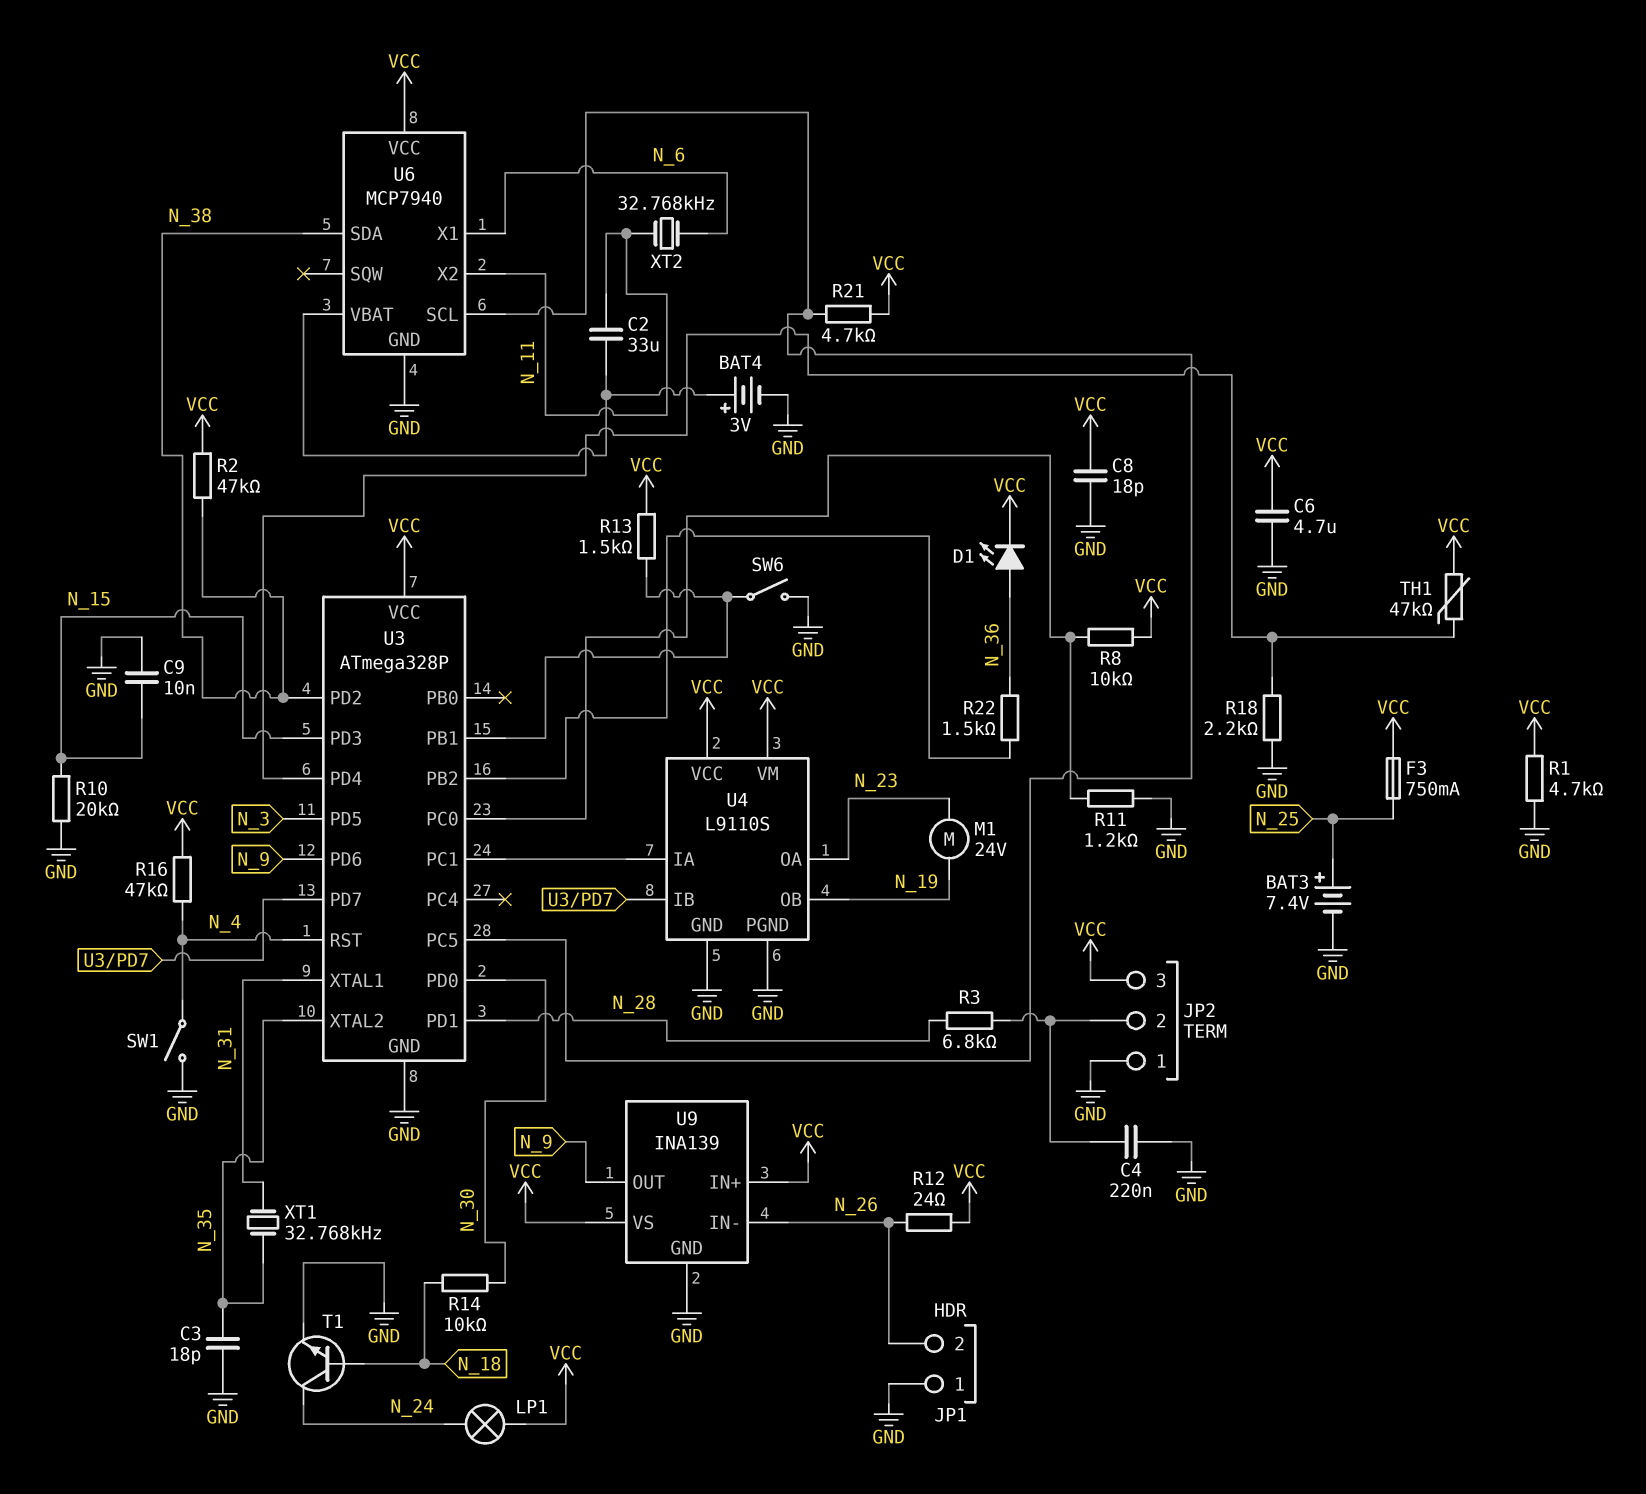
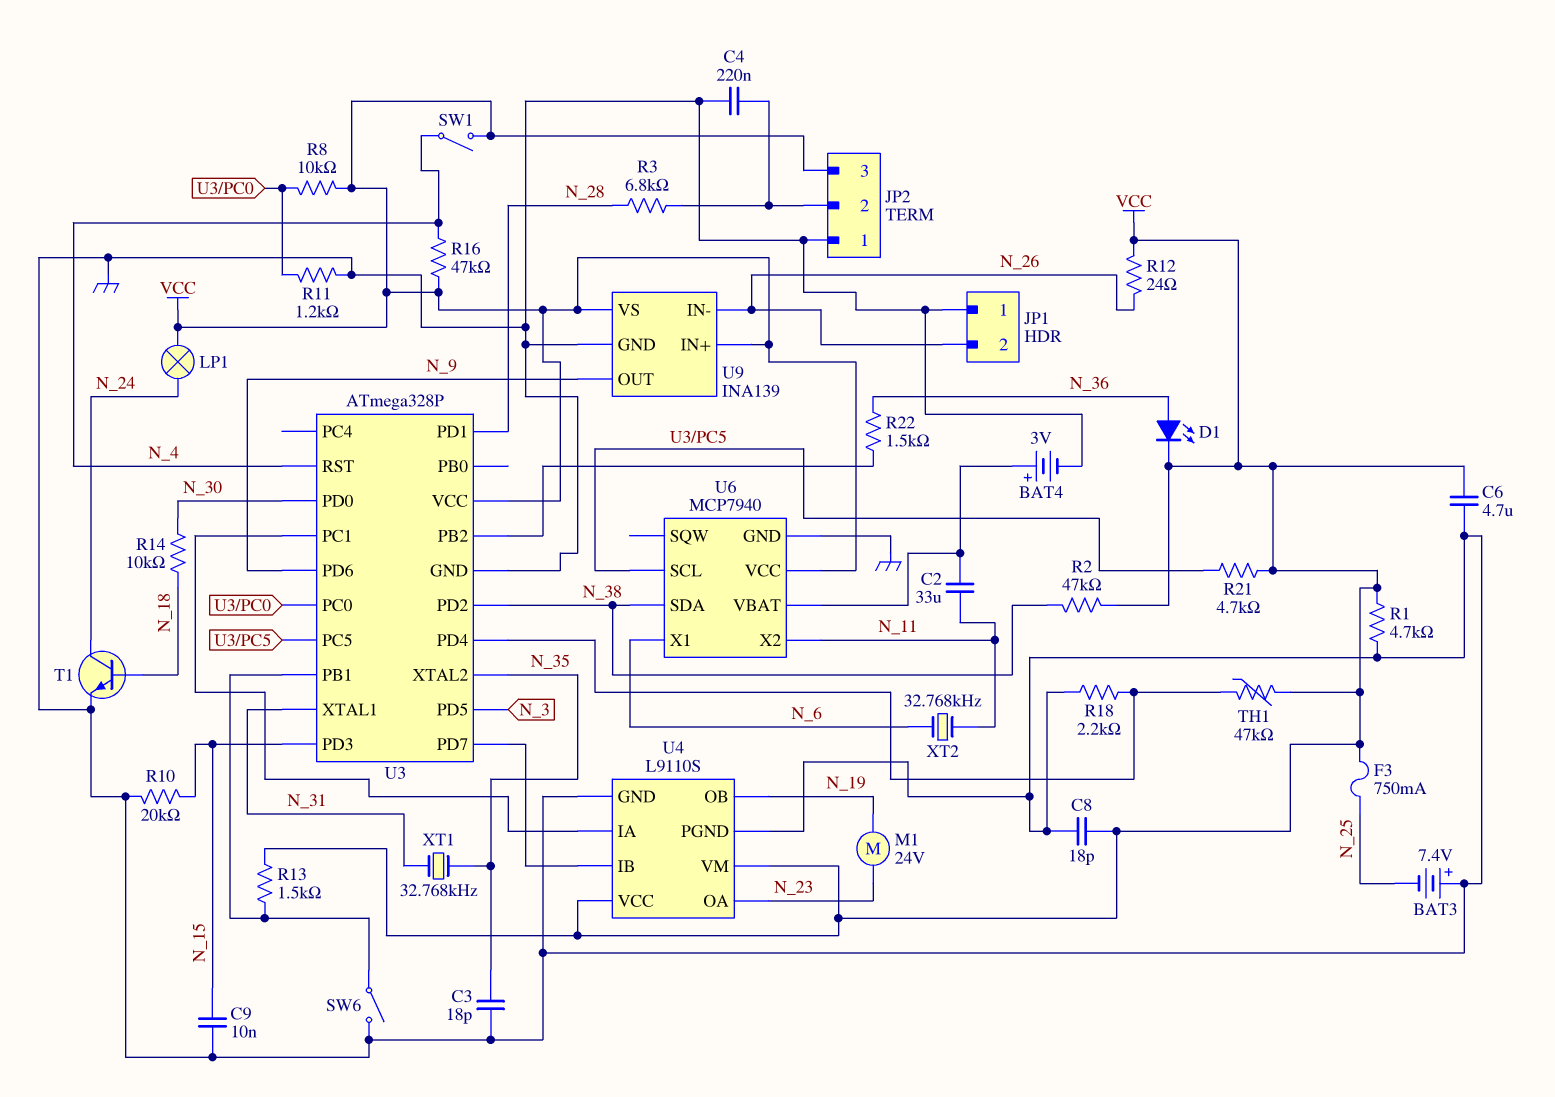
BAT3: 7.4V (plus N_25, minus GND) -> 7.4V (plus GND, minus N_25)
SW1: switch (GND, N_4) -> switch (N_4, VCC)

